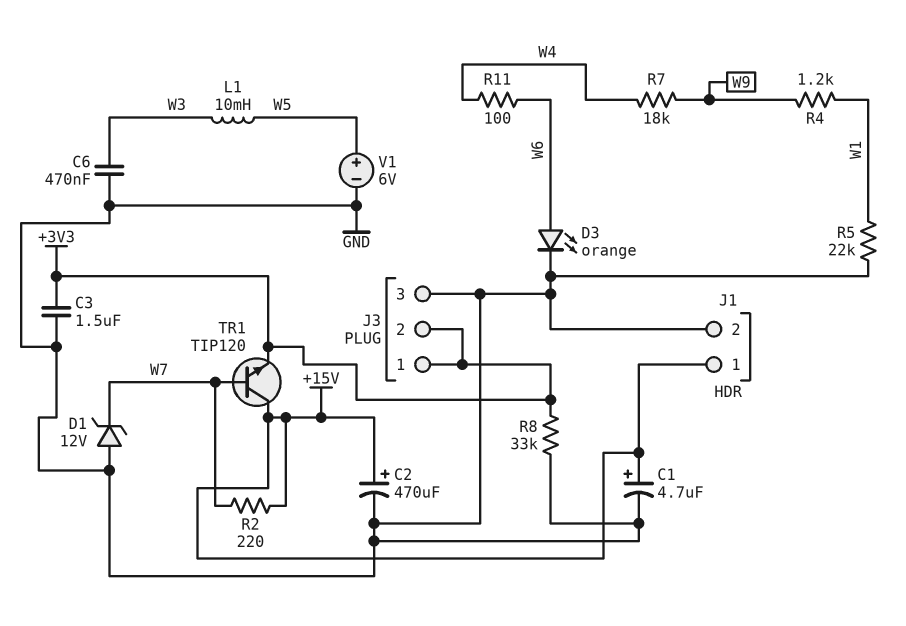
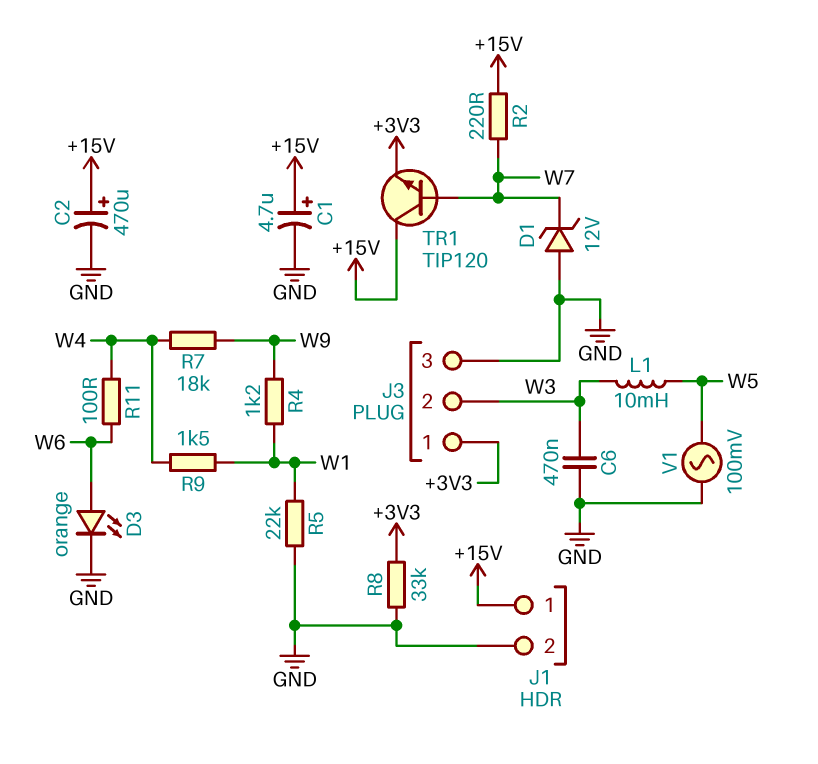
C3: 1.5uF (+3V3, GND) -> none
J3 pin 2: +3V3 -> W3
R9: none -> 1.5k (W1, W4)
V1: 6V (plus W5, minus GND) -> AC 100mV (GND, W5)

